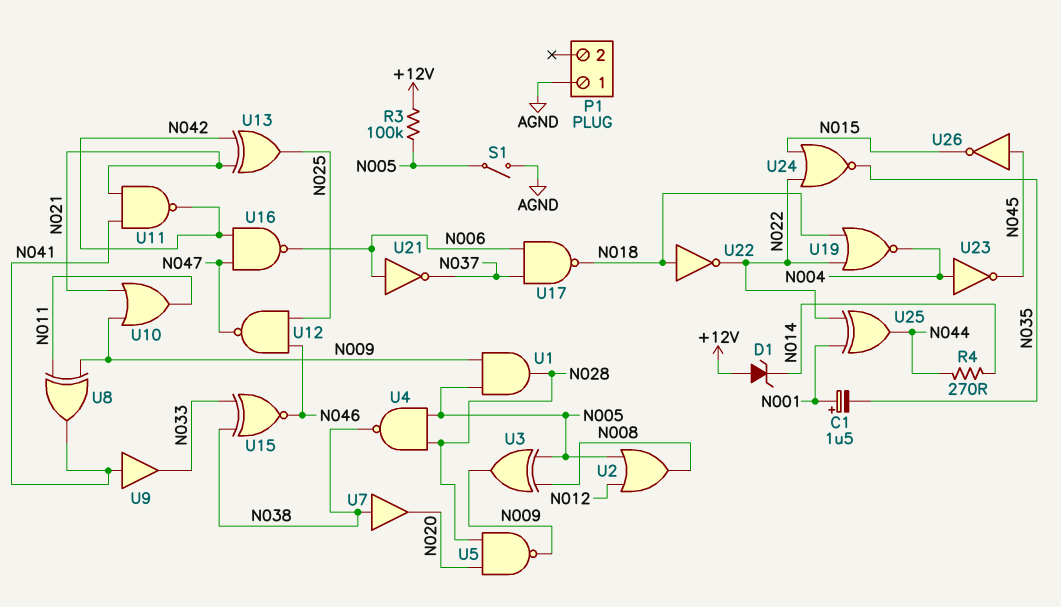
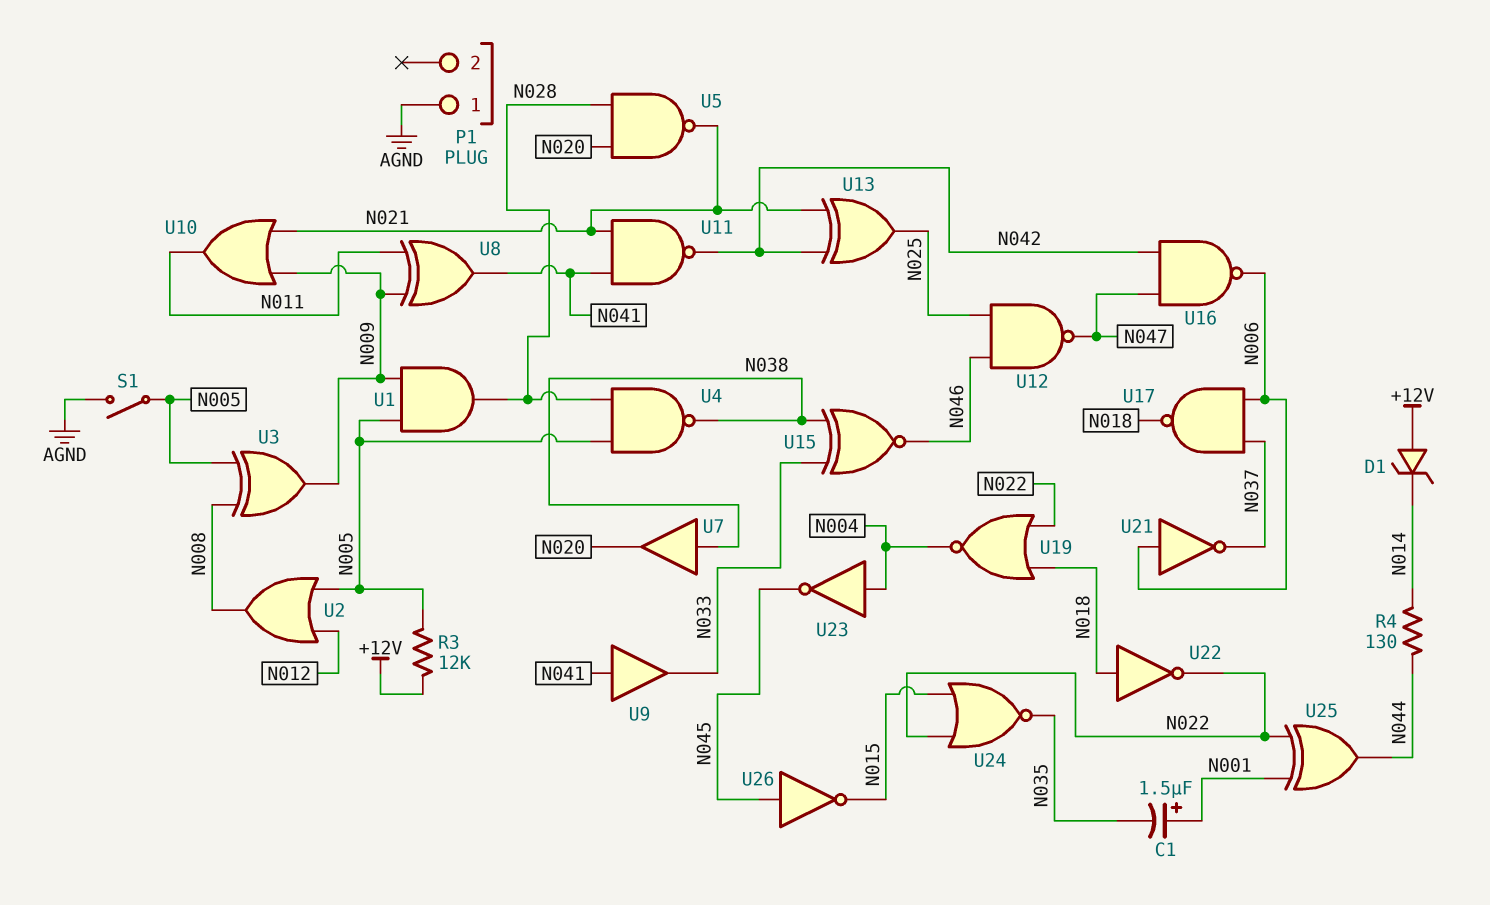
R3: 100k (+12V, N005) -> 12k (+12V, N005)
R4: 270 (N014, N044) -> 130 (N014, N044)
U5: NAND (in N020, in N028, out N009) -> NAND (in N020, in N028, out N021)

